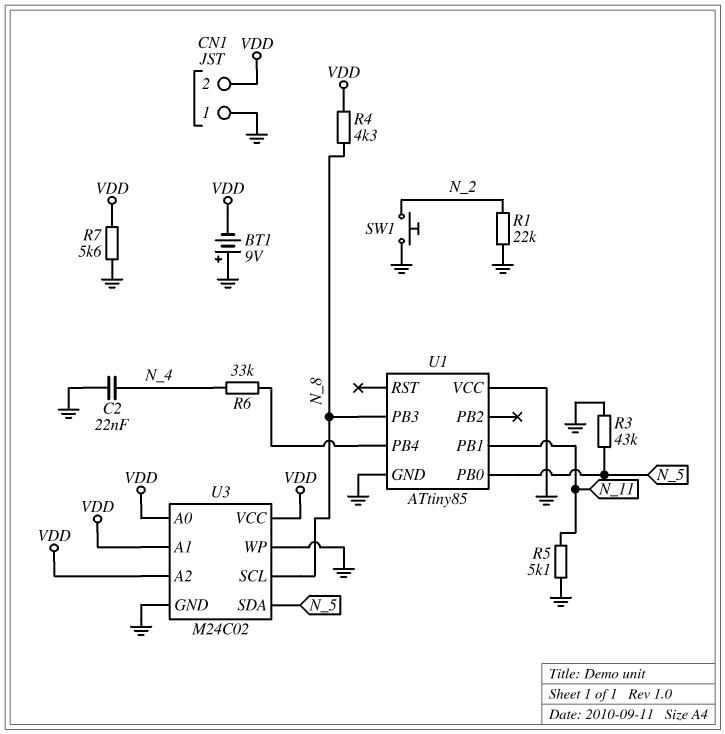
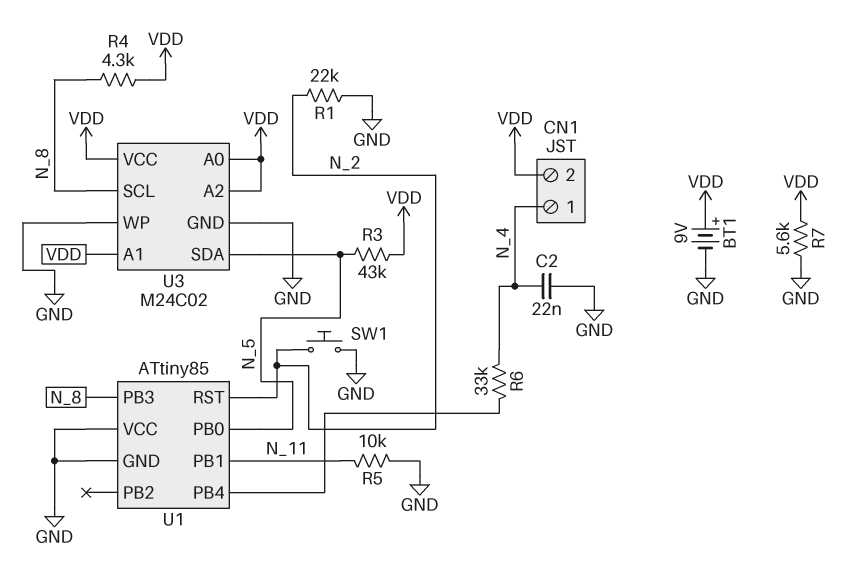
BT1: 9V (plus GND, minus VDD) -> 9V (plus VDD, minus GND)
CN1 pin 1: GND -> N_4
R3: 43k (GND, N_5) -> 43k (N_5, VDD)
R5: 5.1k (GND, N_11) -> 10k (GND, N_11)
U1 pin RST: none -> N_2

